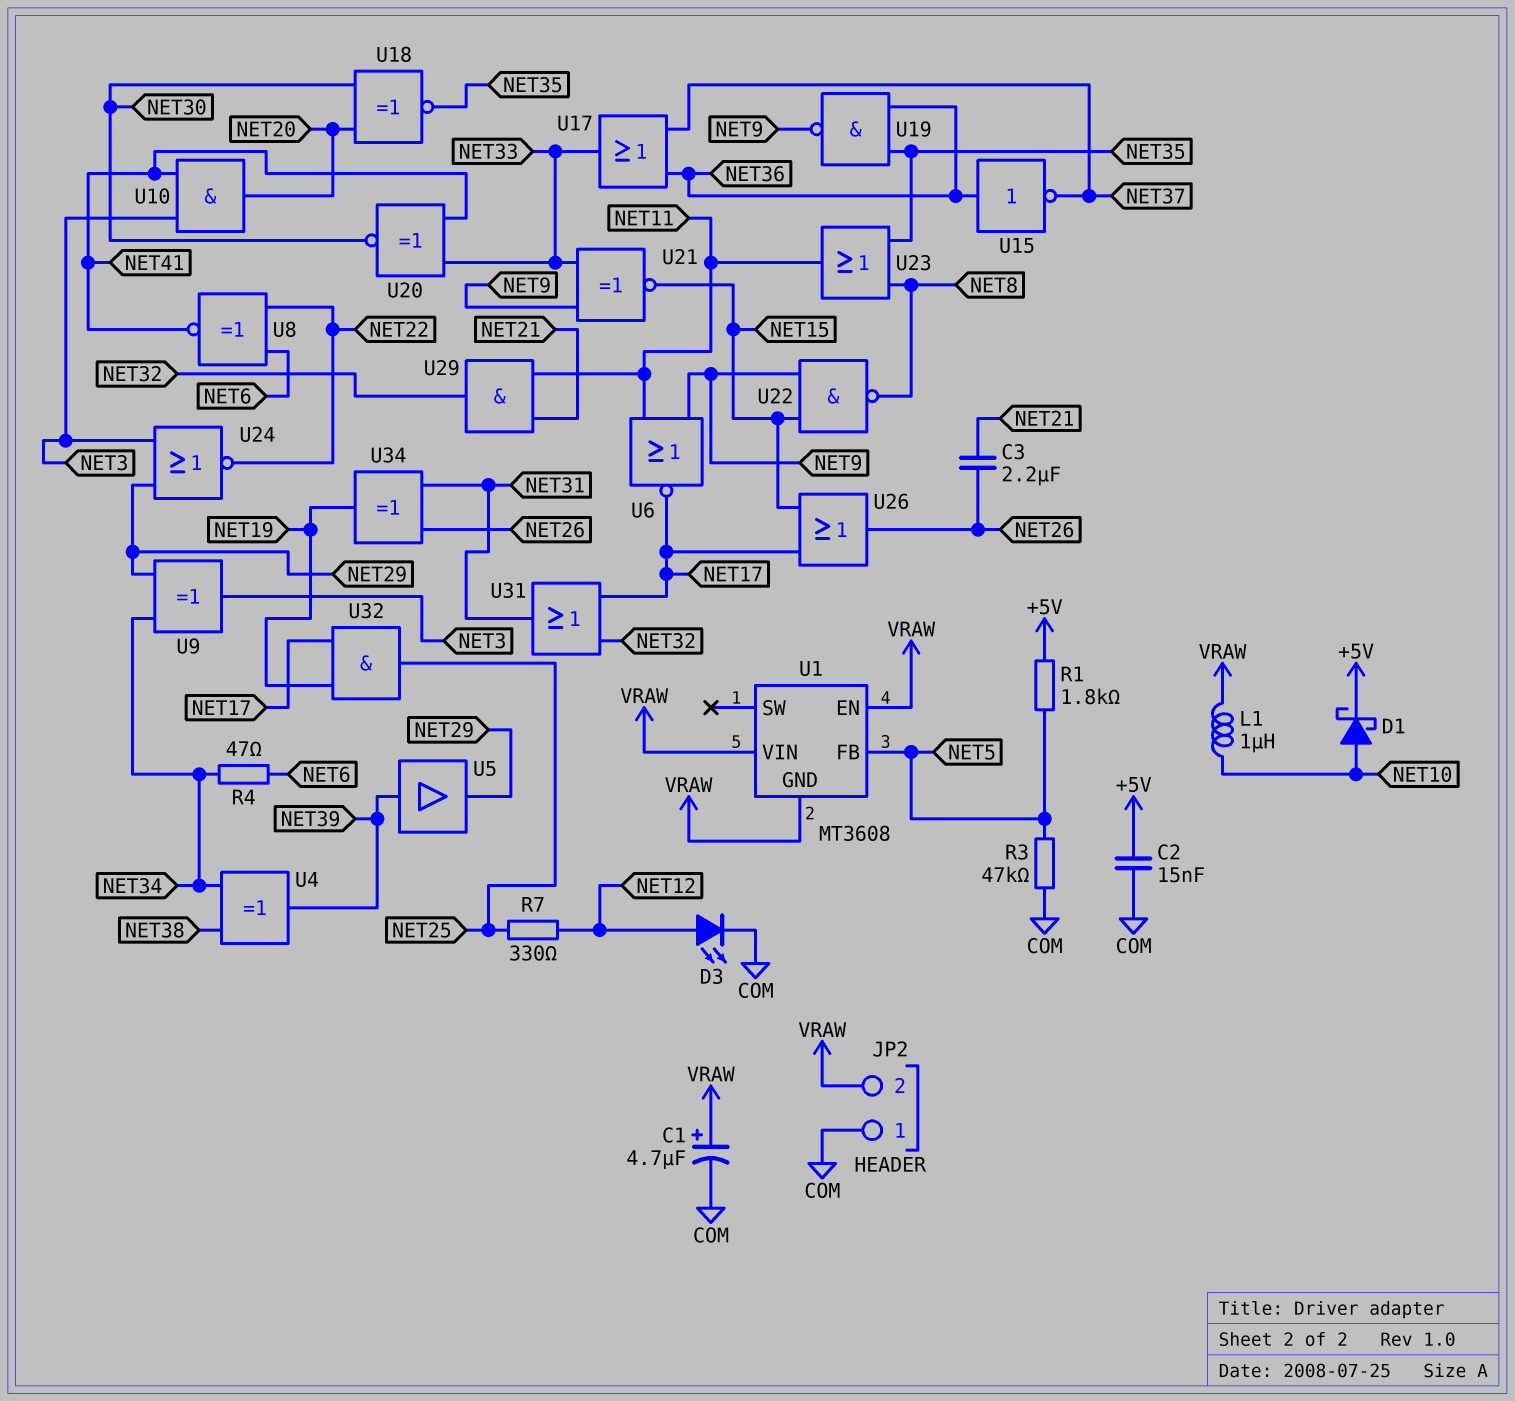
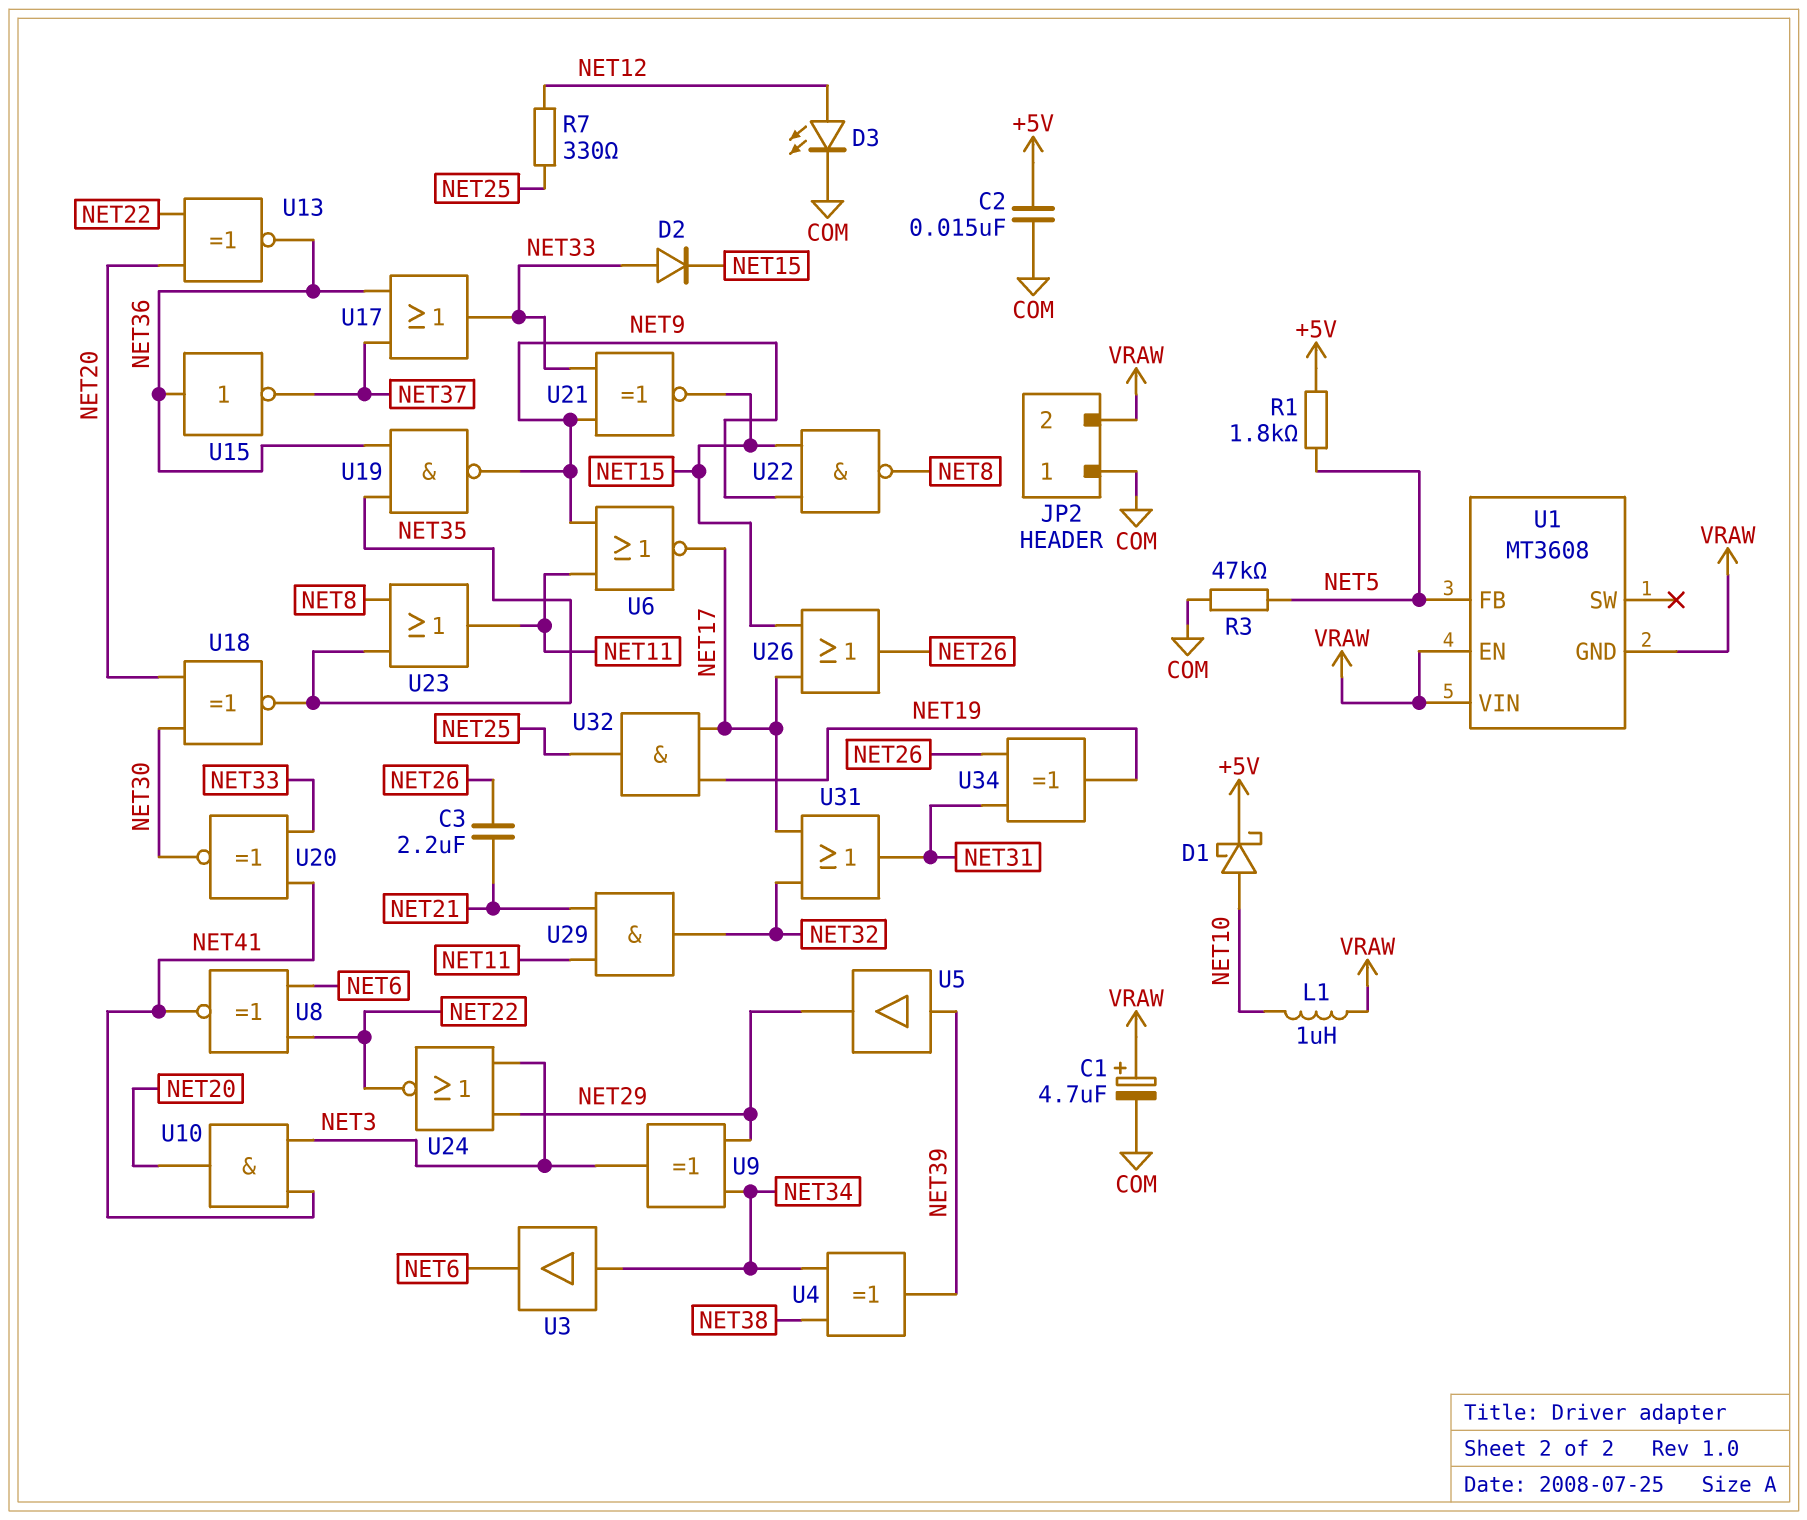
D2: none -> diode (A NET33, K NET15)
R4: 47 (NET6, NET34) -> none
U3: none -> buffer (in NET34, out NET6)
U13: none -> XNOR (in NET20, in NET22, out NET36)

